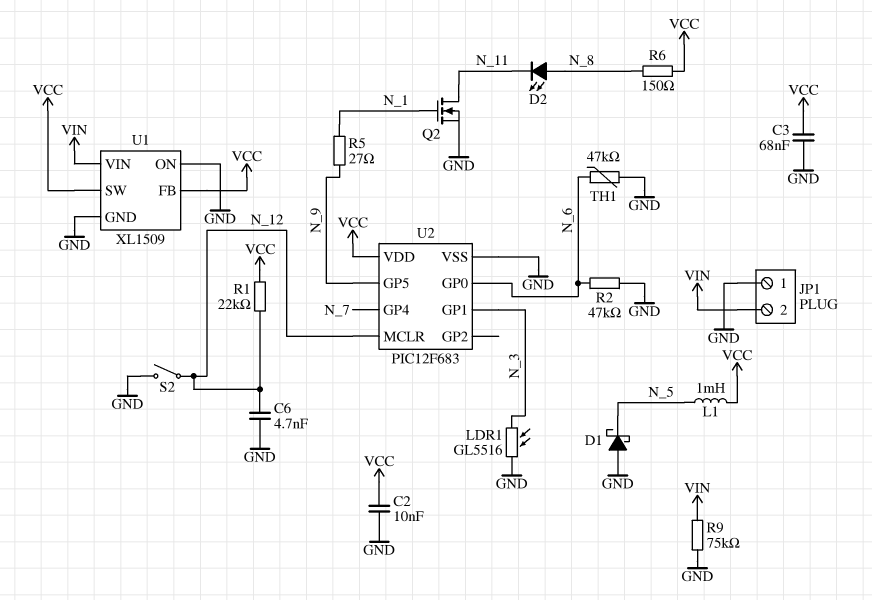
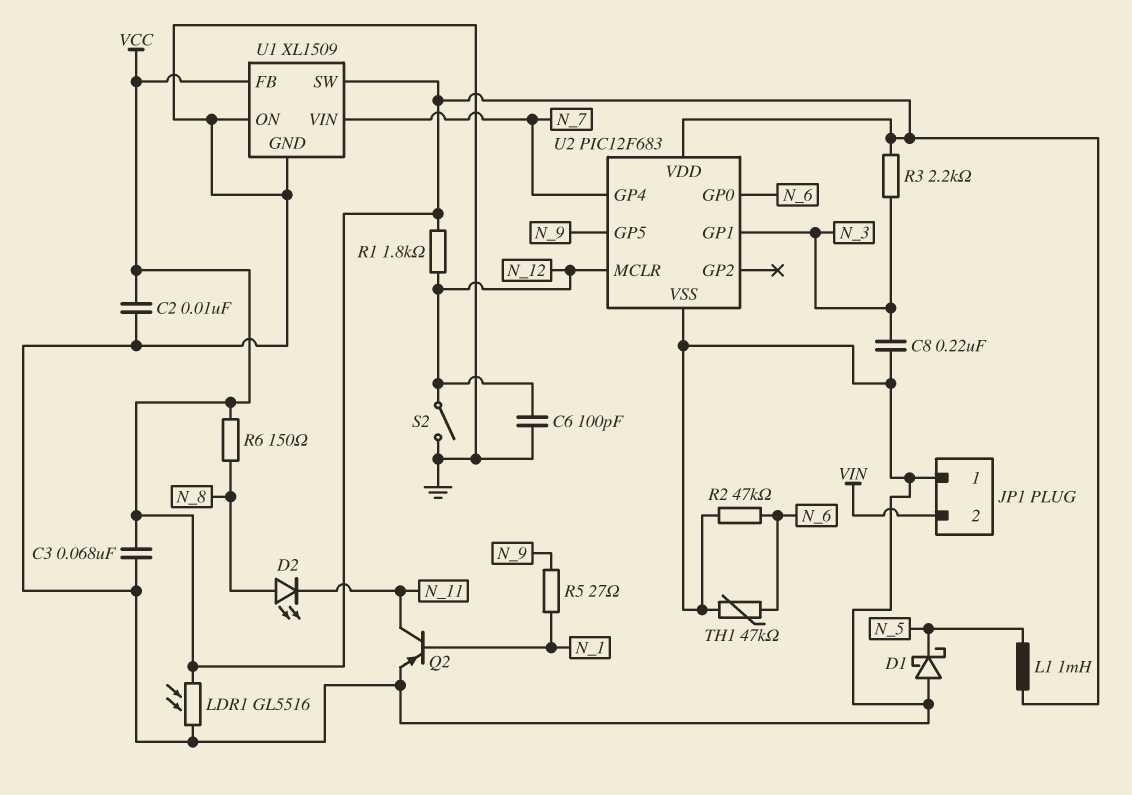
C6: 4.7nF (GND, N_12) -> 100pF (GND, N_12)
C8: none -> 220nF (GND, N_3)
LDR1: GL5516 (GND, N_3) -> GL5516 (GND, VCC)
Q2: NMOS (G N_1, D N_11, S GND) -> PNP (B N_1, C N_11, E GND)
R1: 22k (N_12, VCC) -> 1.8k (N_12, VCC)
R3: none -> 2.2k (N_3, VCC)
R9: 75k (GND, VIN) -> none
U1 pin VIN: VIN -> N_7

